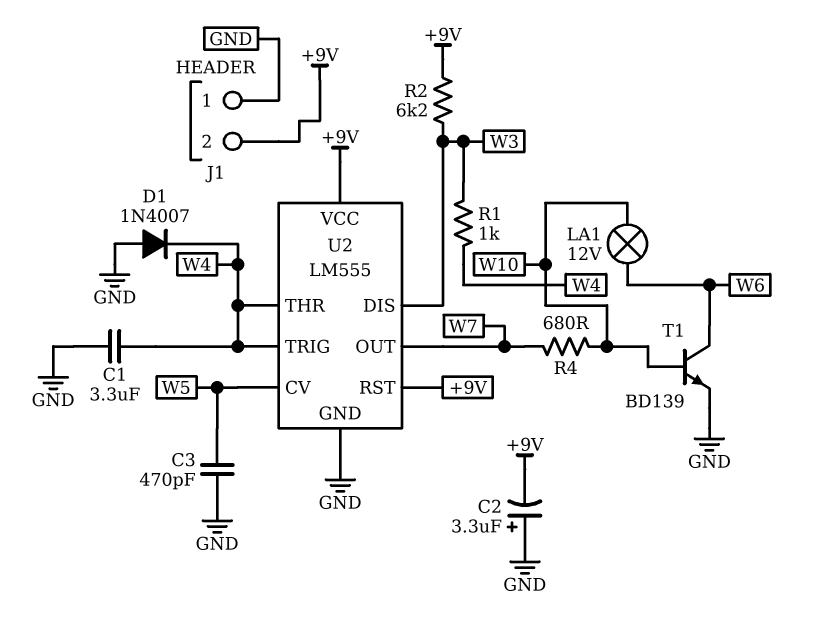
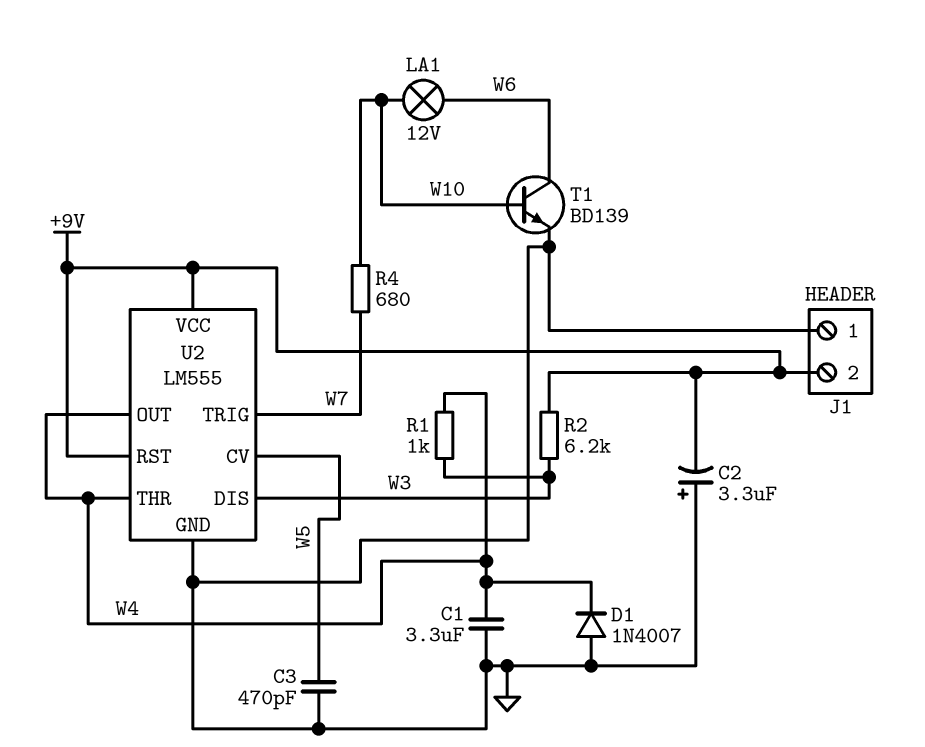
U2 pin OUT: W7 -> W4
U2 pin TRIG: W4 -> W7

